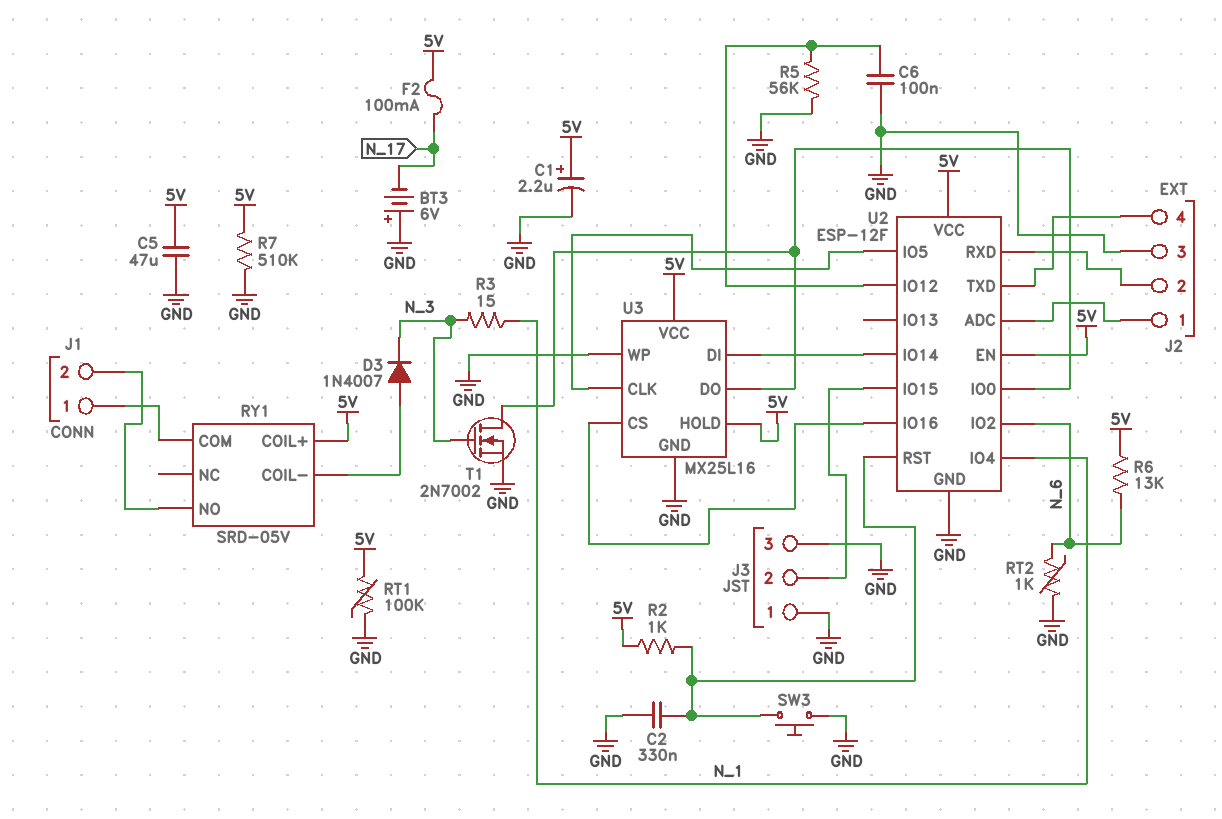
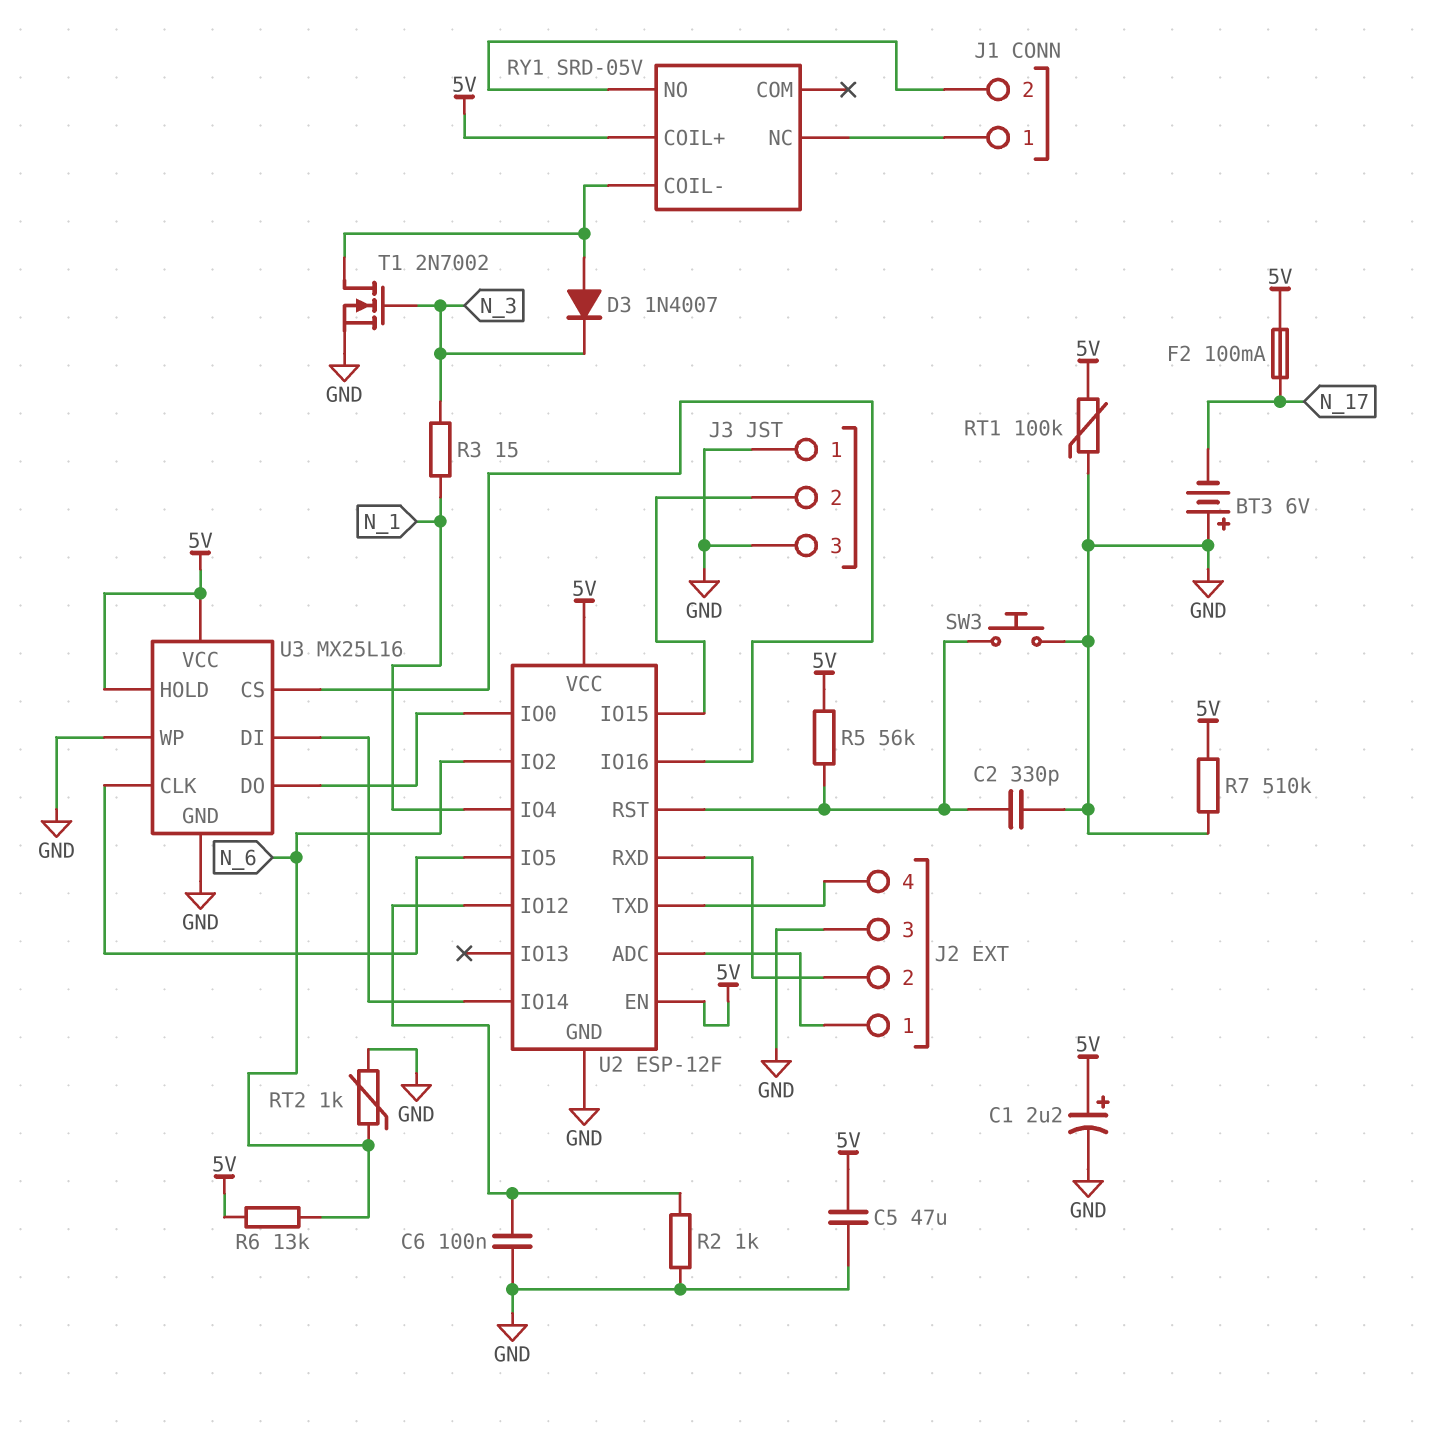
C2: 330nF (GND, U2/RST) -> 330pF (GND, U2/RST)
R2: 1k (5V, U2/RST) -> 1k (GND, U2/IO12)
R5: 56k (GND, U2/IO12) -> 56k (5V, U2/RST)
RY1 pin COM: J1/1 -> none
RY1 pin NC: none -> J1/1
T1: NMOS 2N7002 (G N_3, D U2/IO0, S GND) -> NMOS 2N7002 (G N_3, D RY1/COIL-, S GND)

